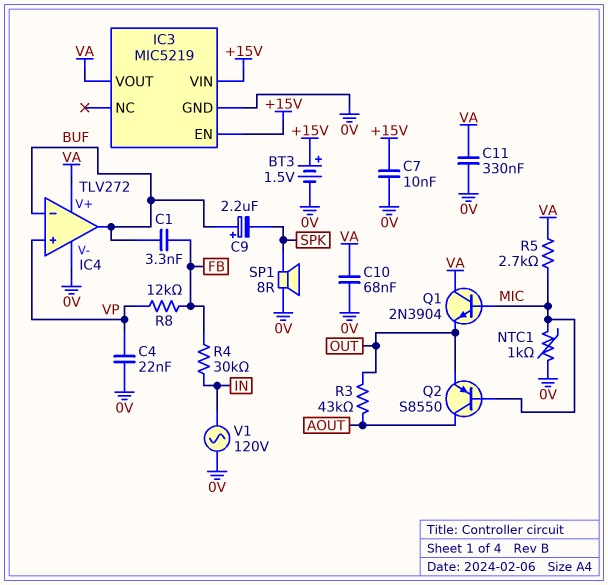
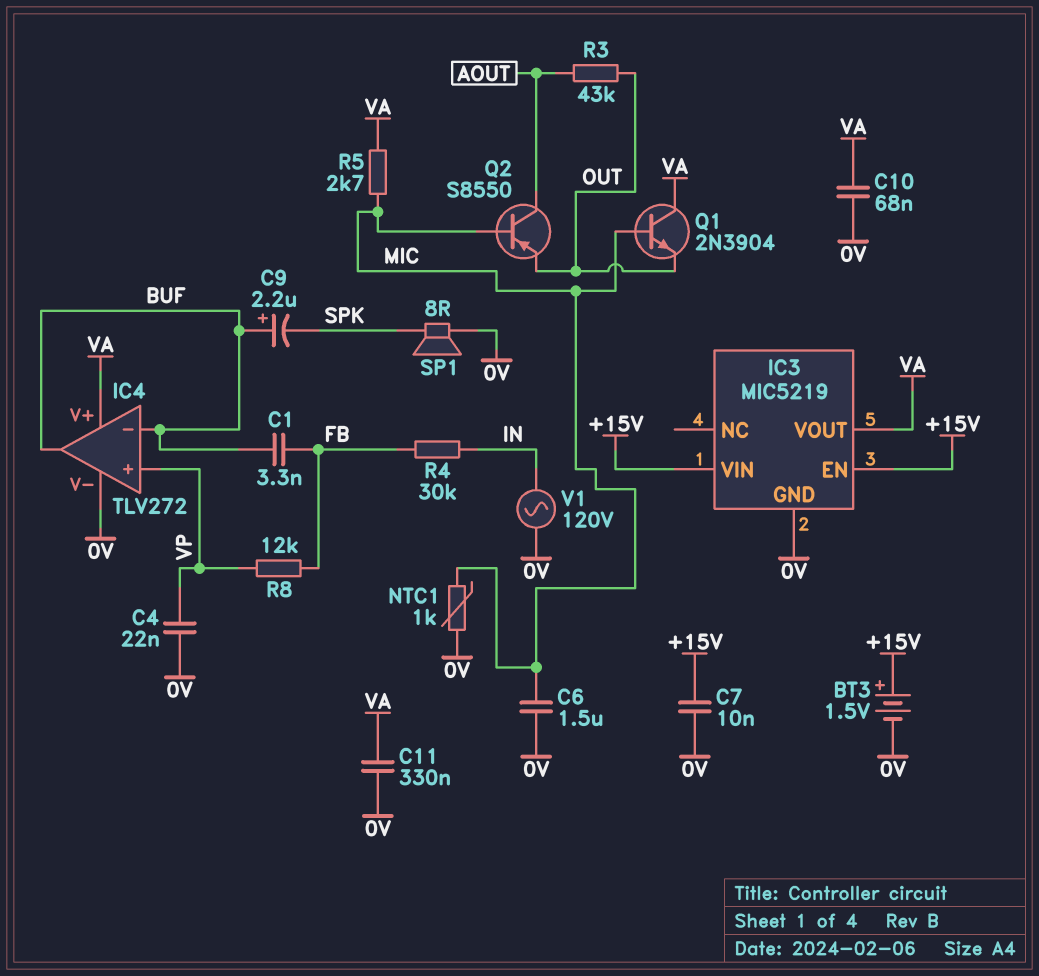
C6: none -> 1.5uF (0V, MIC)

